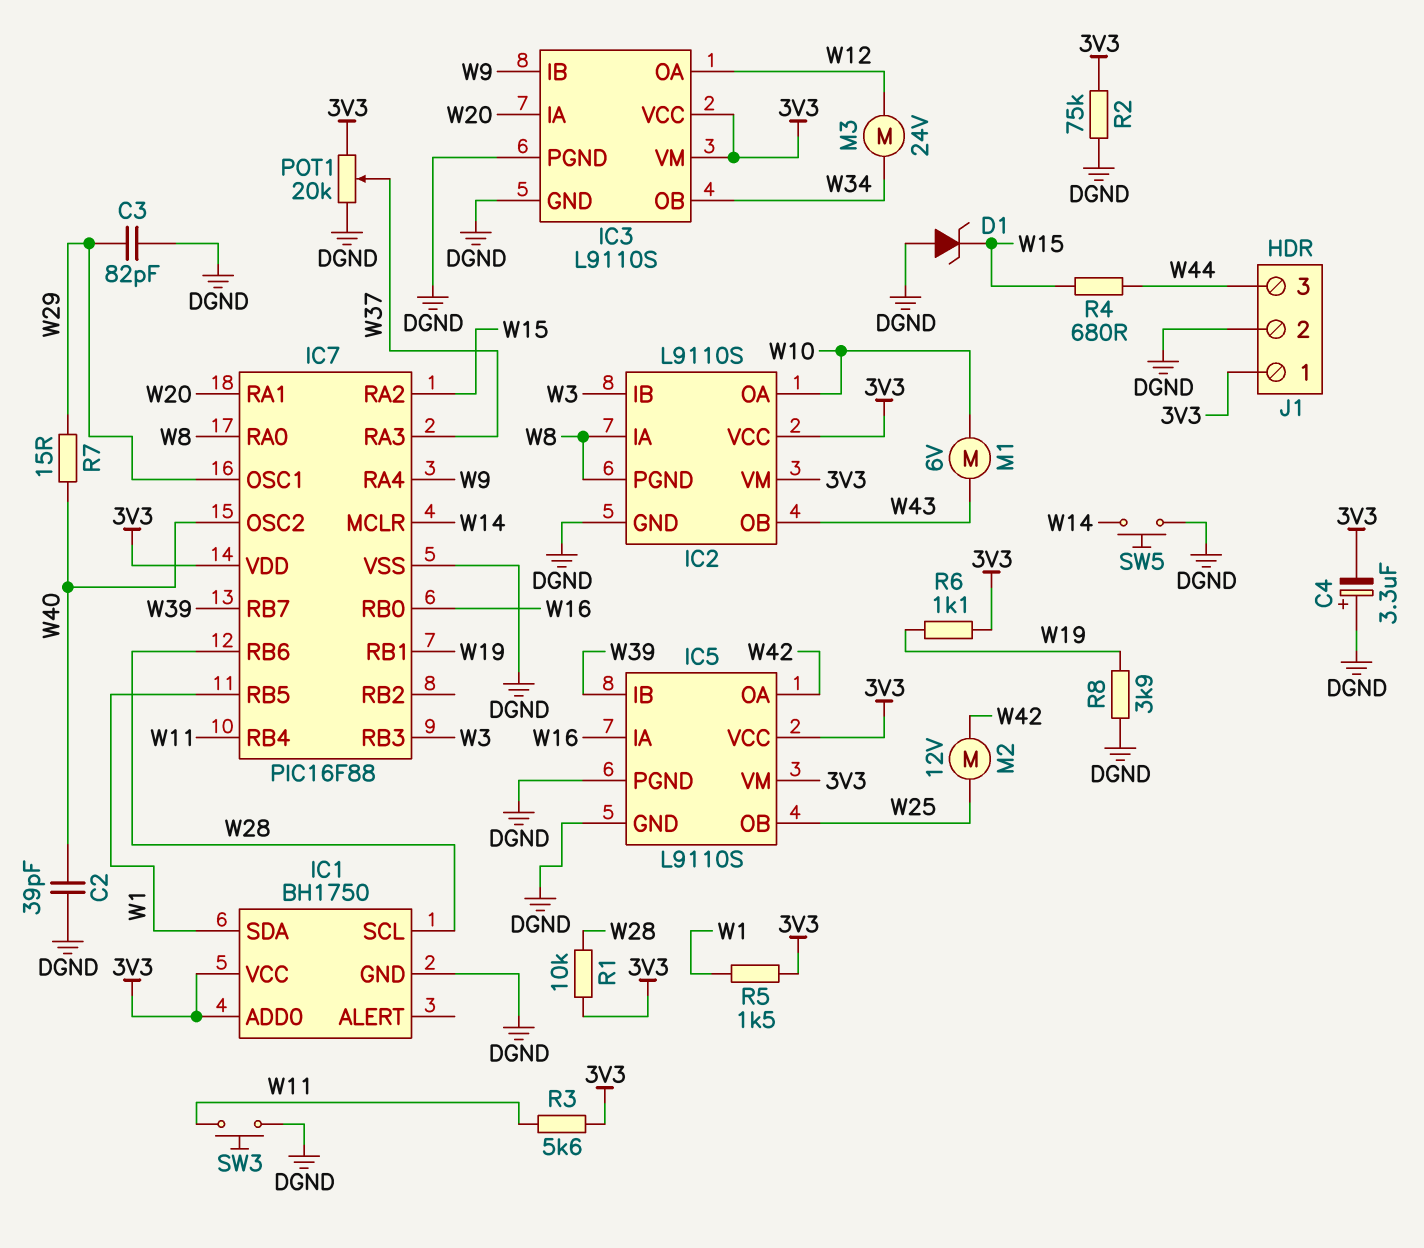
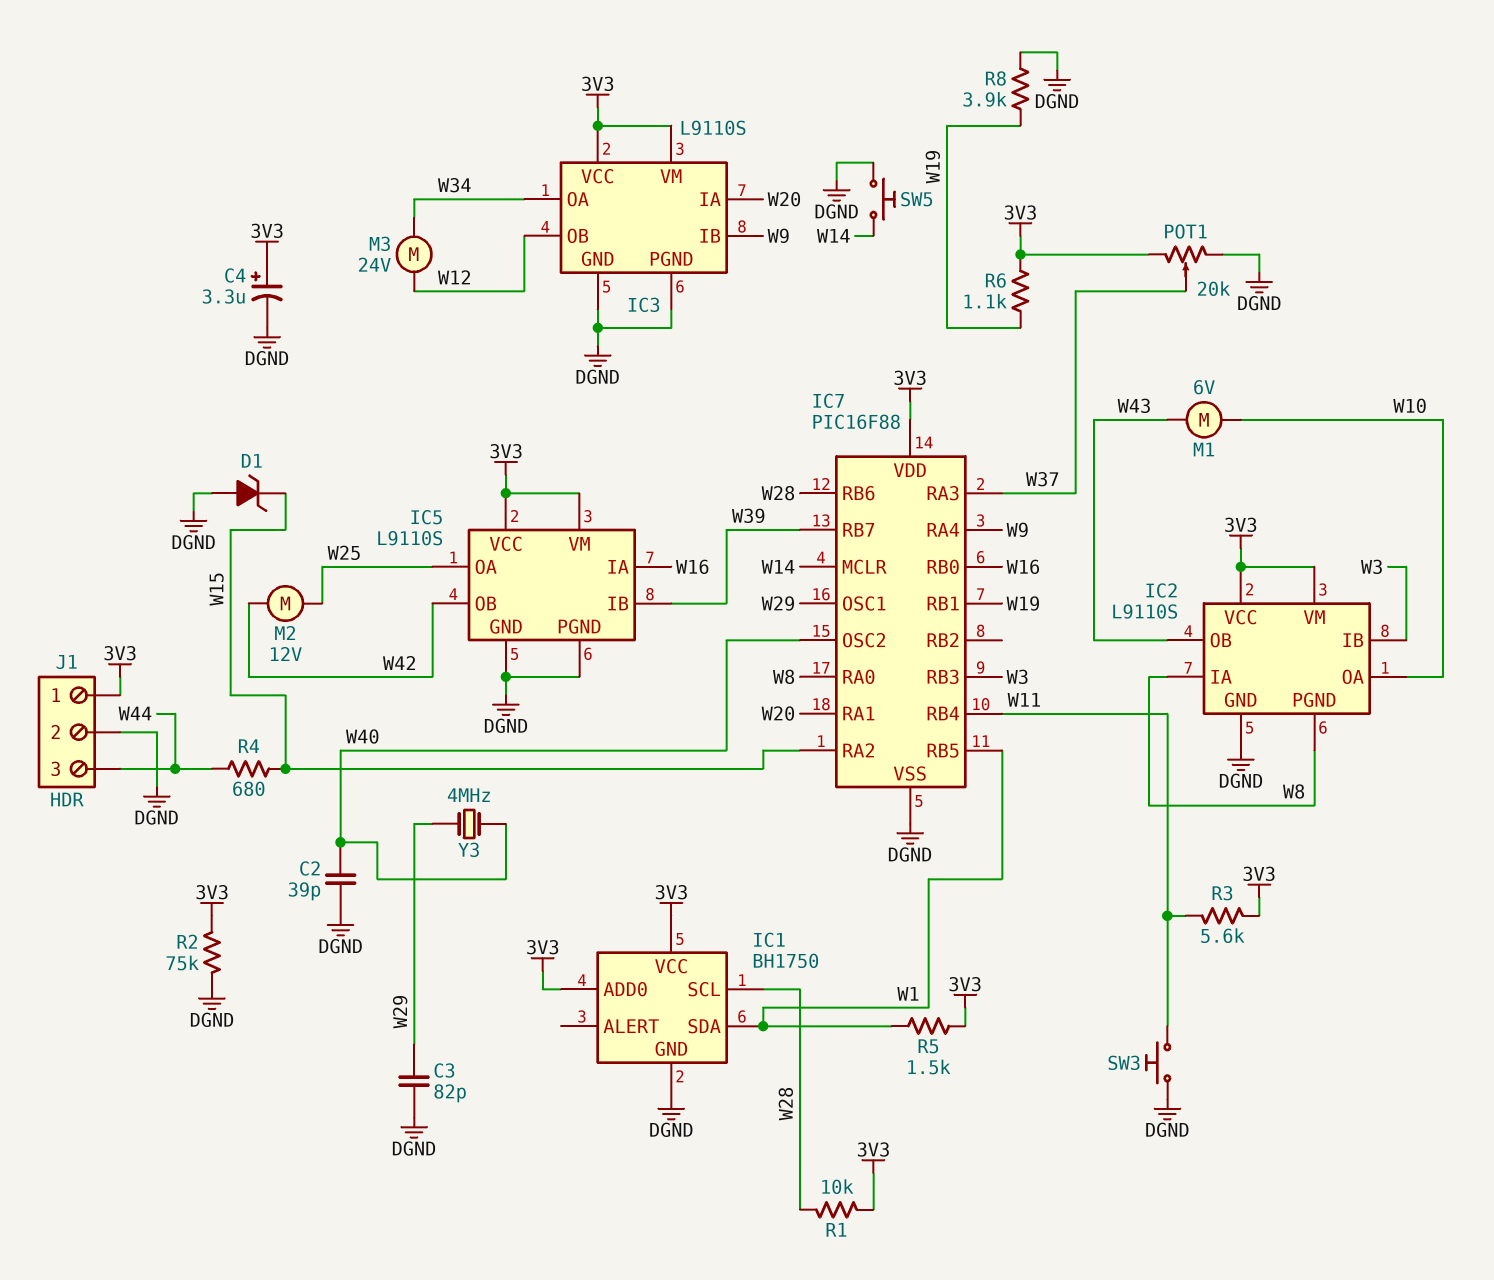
C4: 3.3uF (plus DGND, minus 3V3) -> 3.3uF (plus 3V3, minus DGND)
IC3 pin OA: W12 -> W34
IC3 pin OB: W34 -> W12
IC5 pin OA: W42 -> W25
IC5 pin OB: W25 -> W42
R7: 15 (W29, W40) -> none
Y3: none -> 4MHz (W29, W40)

